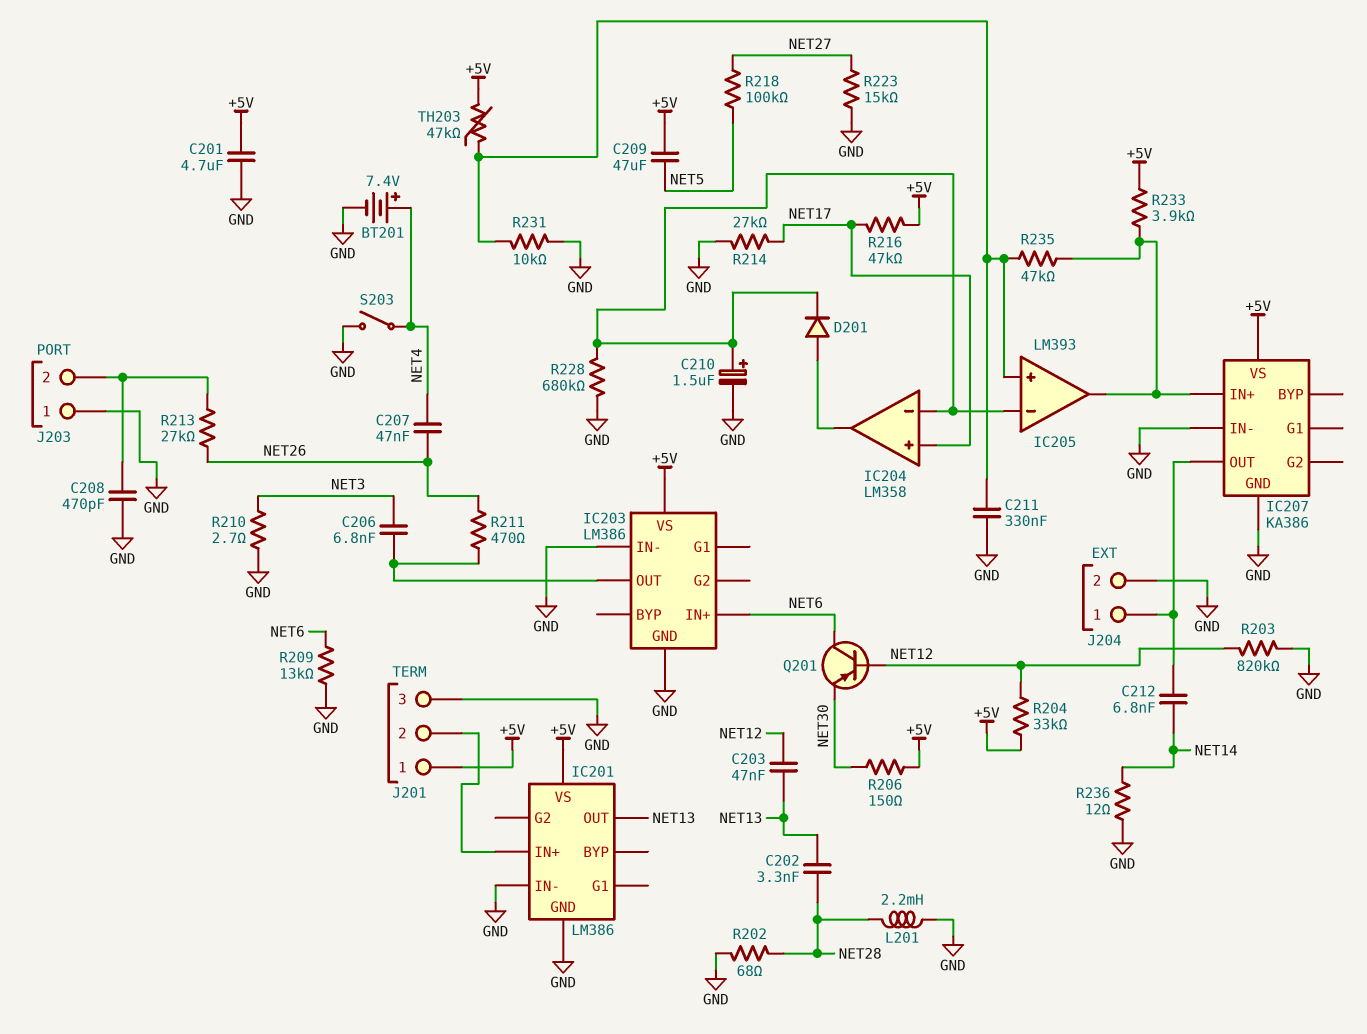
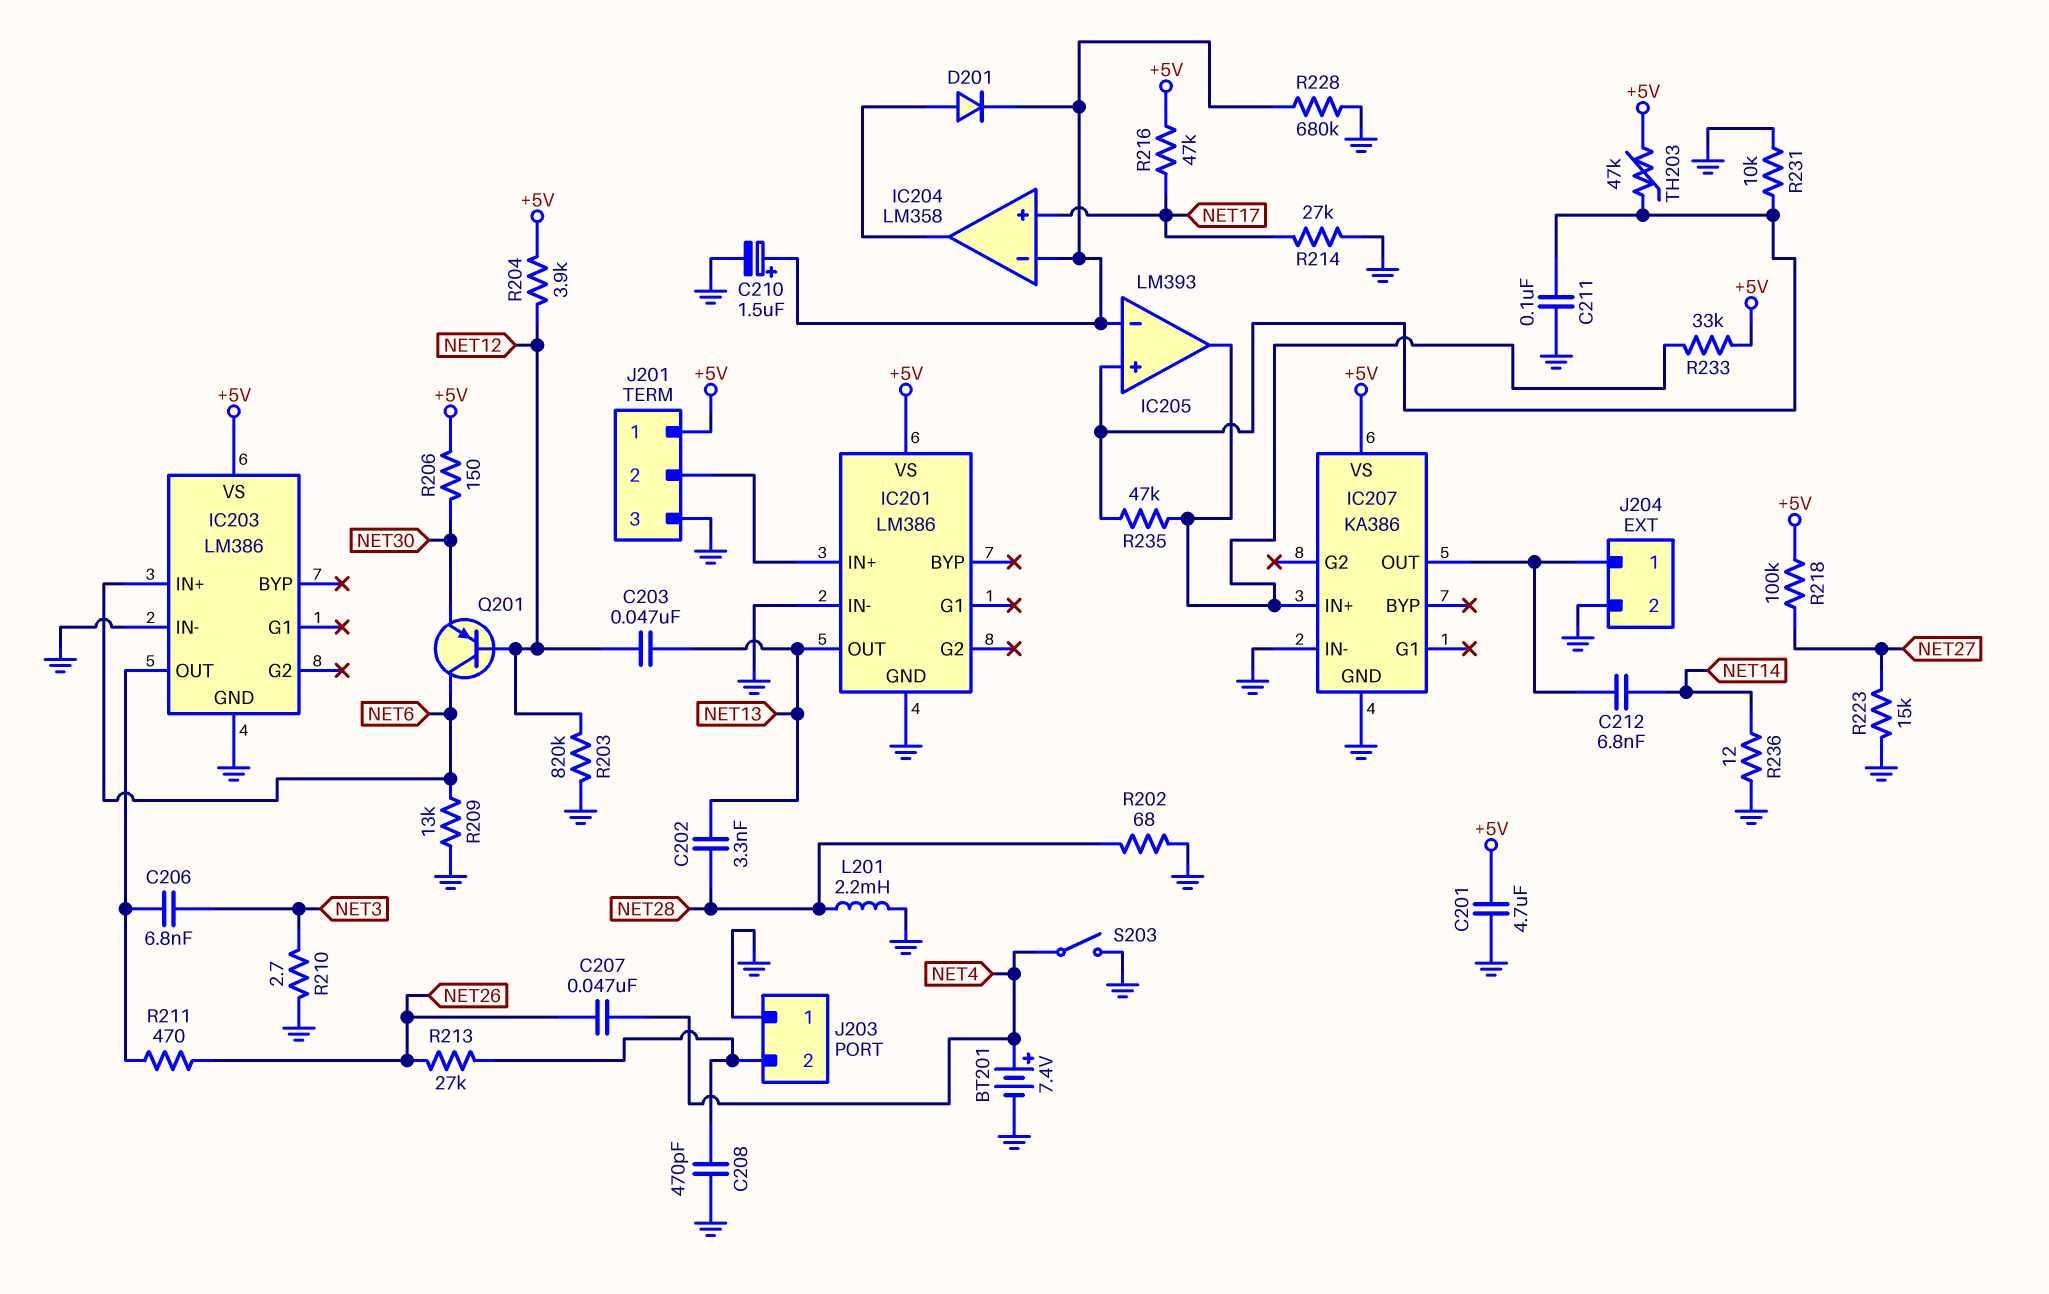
C209: 47uF (+5V, NET5) -> none
C211: 330nF (GND, IC205/in+) -> 100nF (GND, IC205/in+)
R204: 33k (+5V, NET12) -> 3.9k (+5V, NET12)
R218: 100k (NET5, NET27) -> 100k (+5V, NET27)
R233: 3.9k (+5V, IC205/out) -> 33k (+5V, IC205/out)

